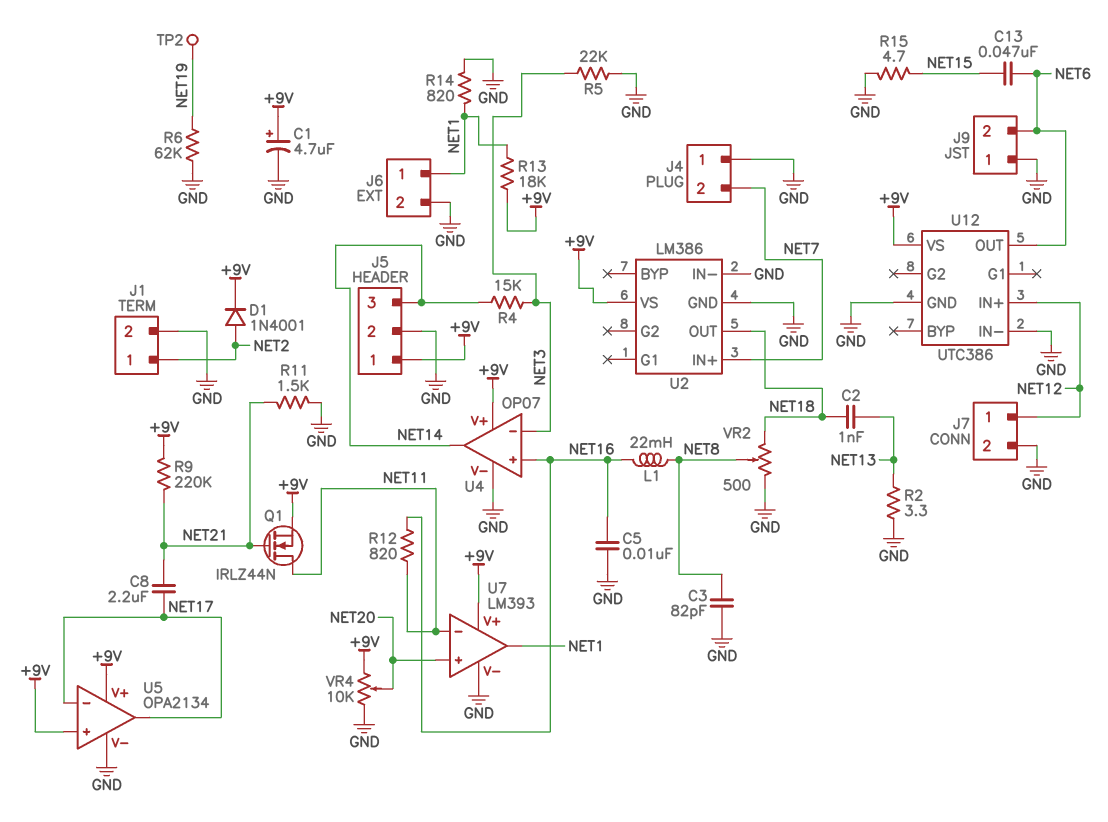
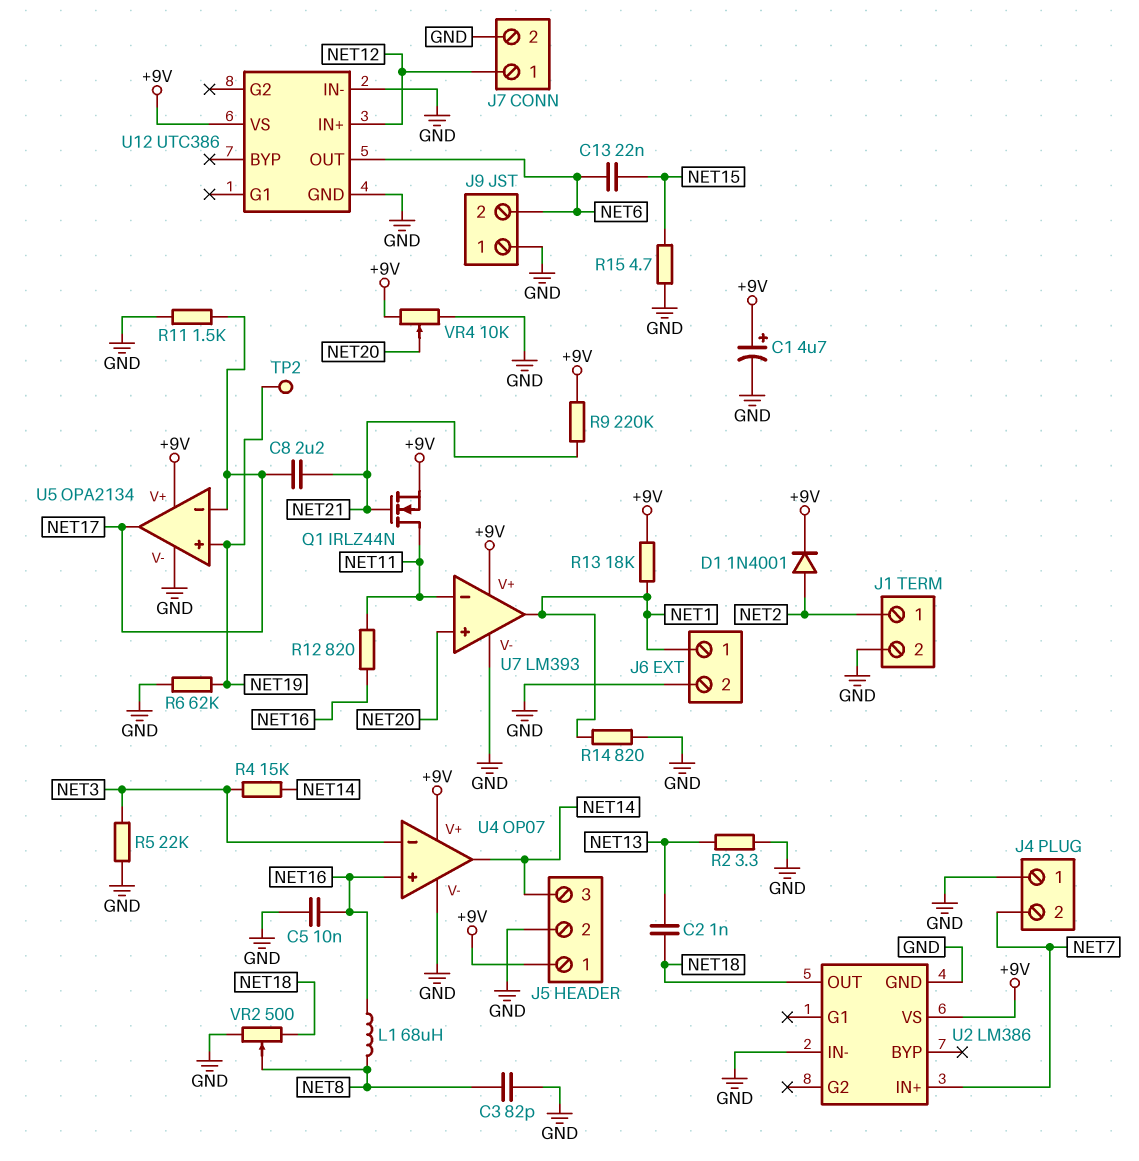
C13: 47nF (NET6, NET15) -> 22nF (NET6, NET15)
L1: 22mH (NET8, NET16) -> 68uH (NET8, NET16)
R11: 1.5k (GND, NET21) -> 1.5k (GND, NET17)
U5 pin in+: +9V -> NET19

